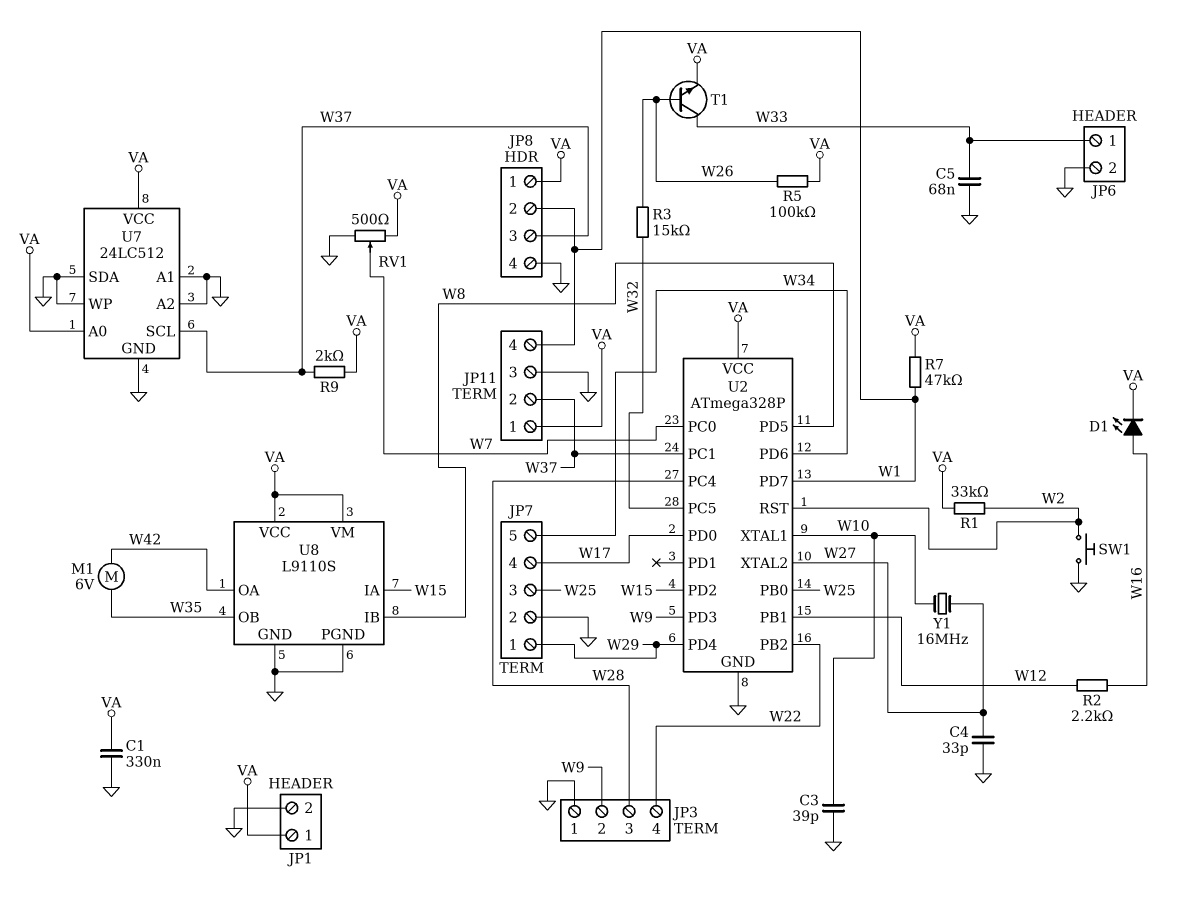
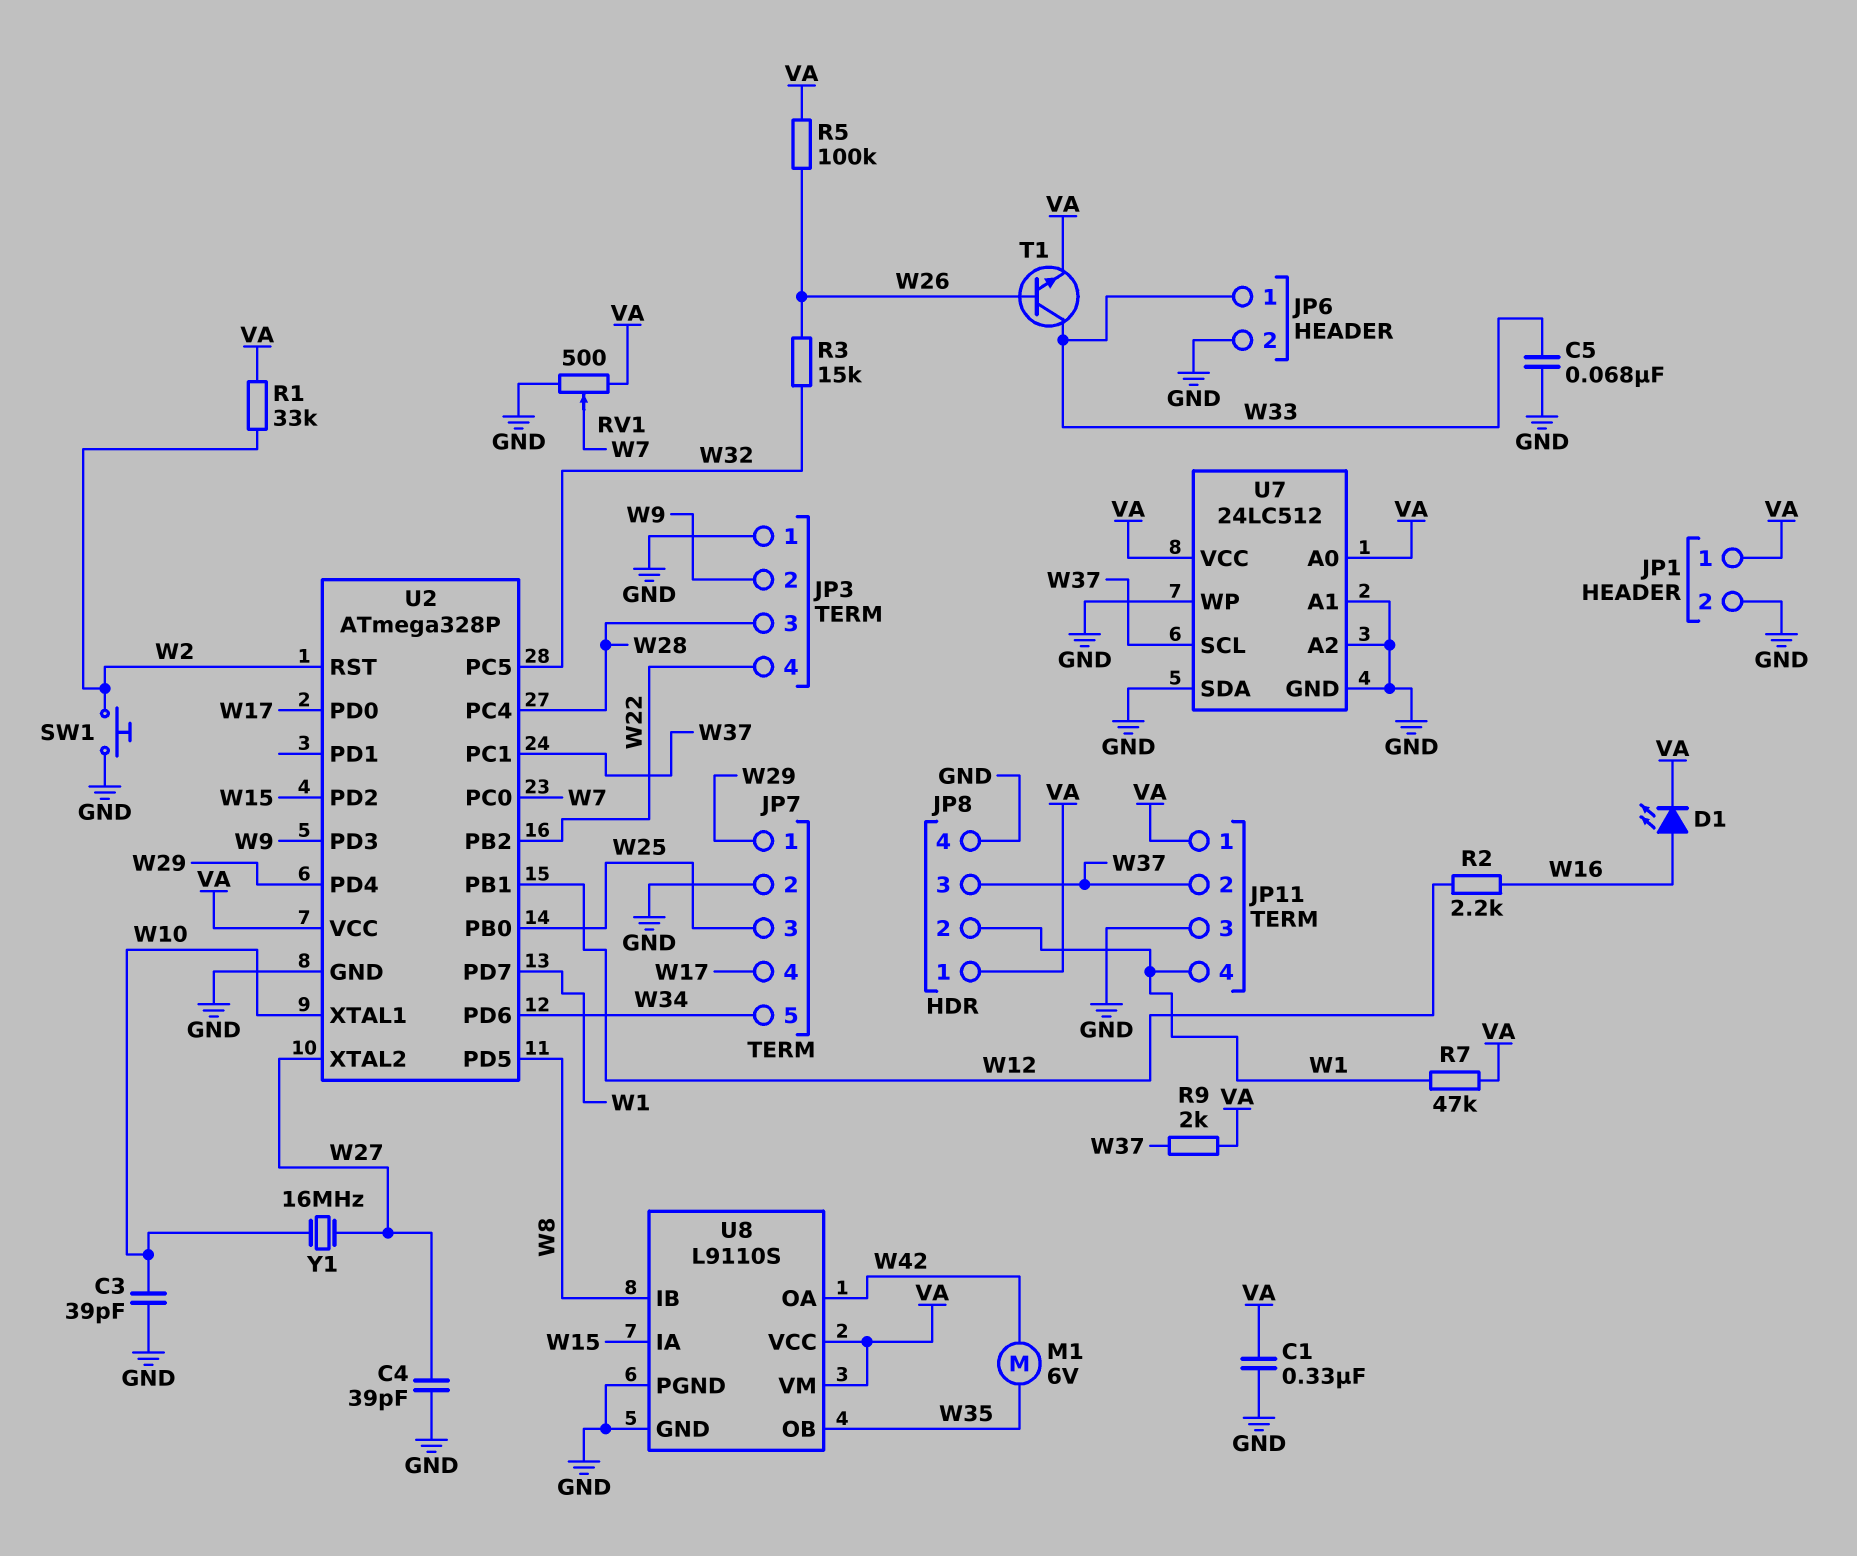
C4: 33pF (GND, W27) -> 39pF (GND, W27)

